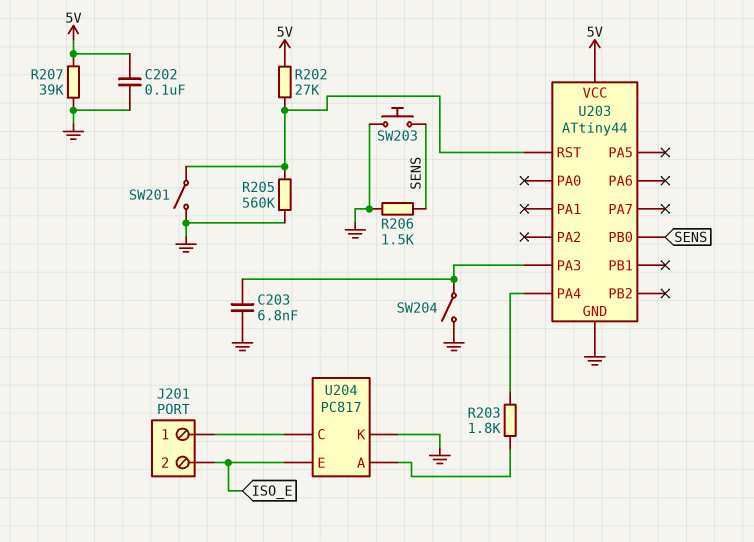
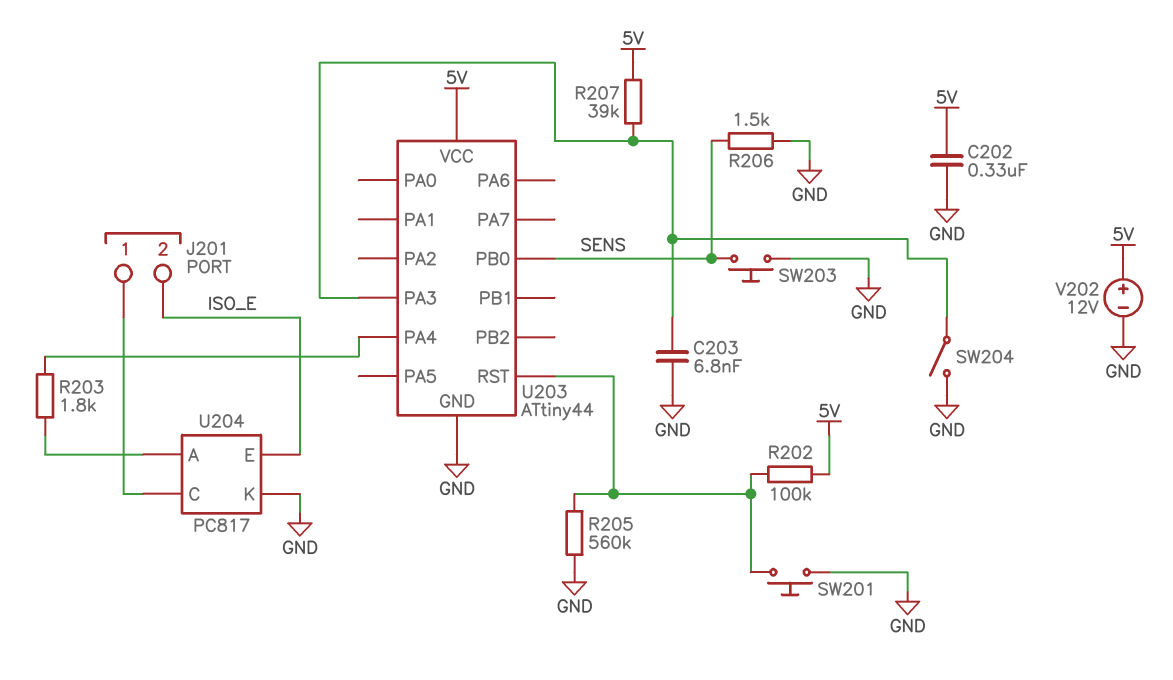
C202: 100nF (5V, GND) -> 330nF (5V, GND)
R202: 27k (5V, U203/RST) -> 100k (5V, U203/RST)
R207: 39k (5V, GND) -> 39k (5V, U203/PA3)
SW201: switch (GND, U203/RST) -> button (GND, U203/RST)
V202: none -> 12V (plus 5V, minus GND)

